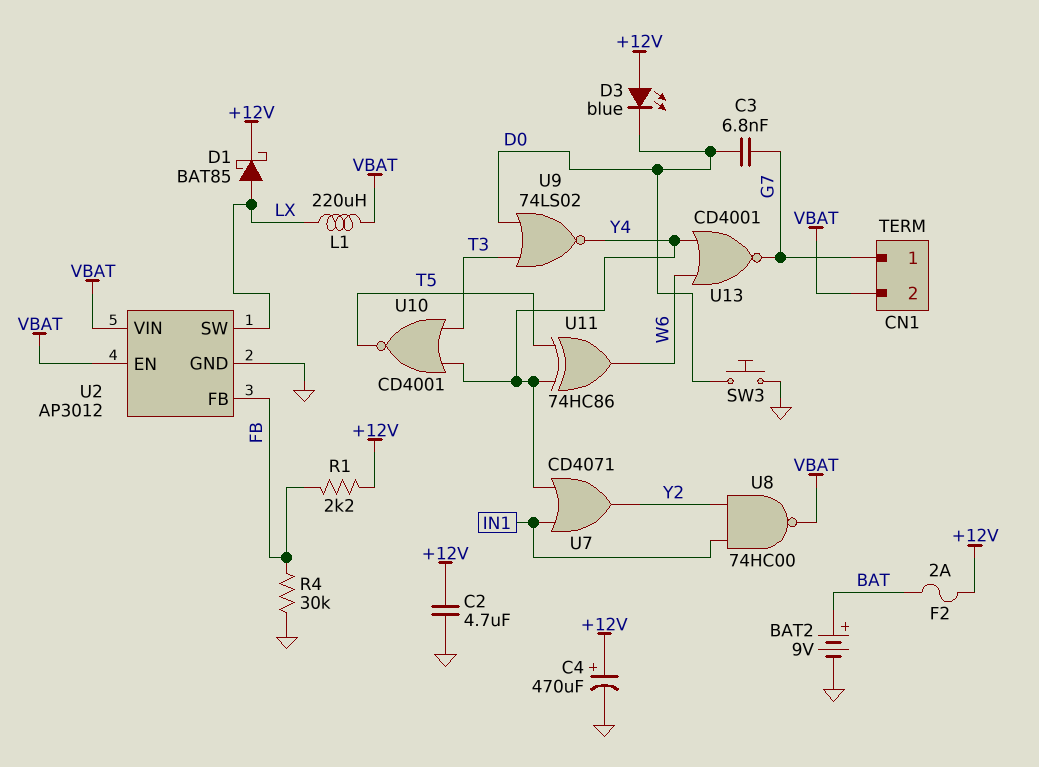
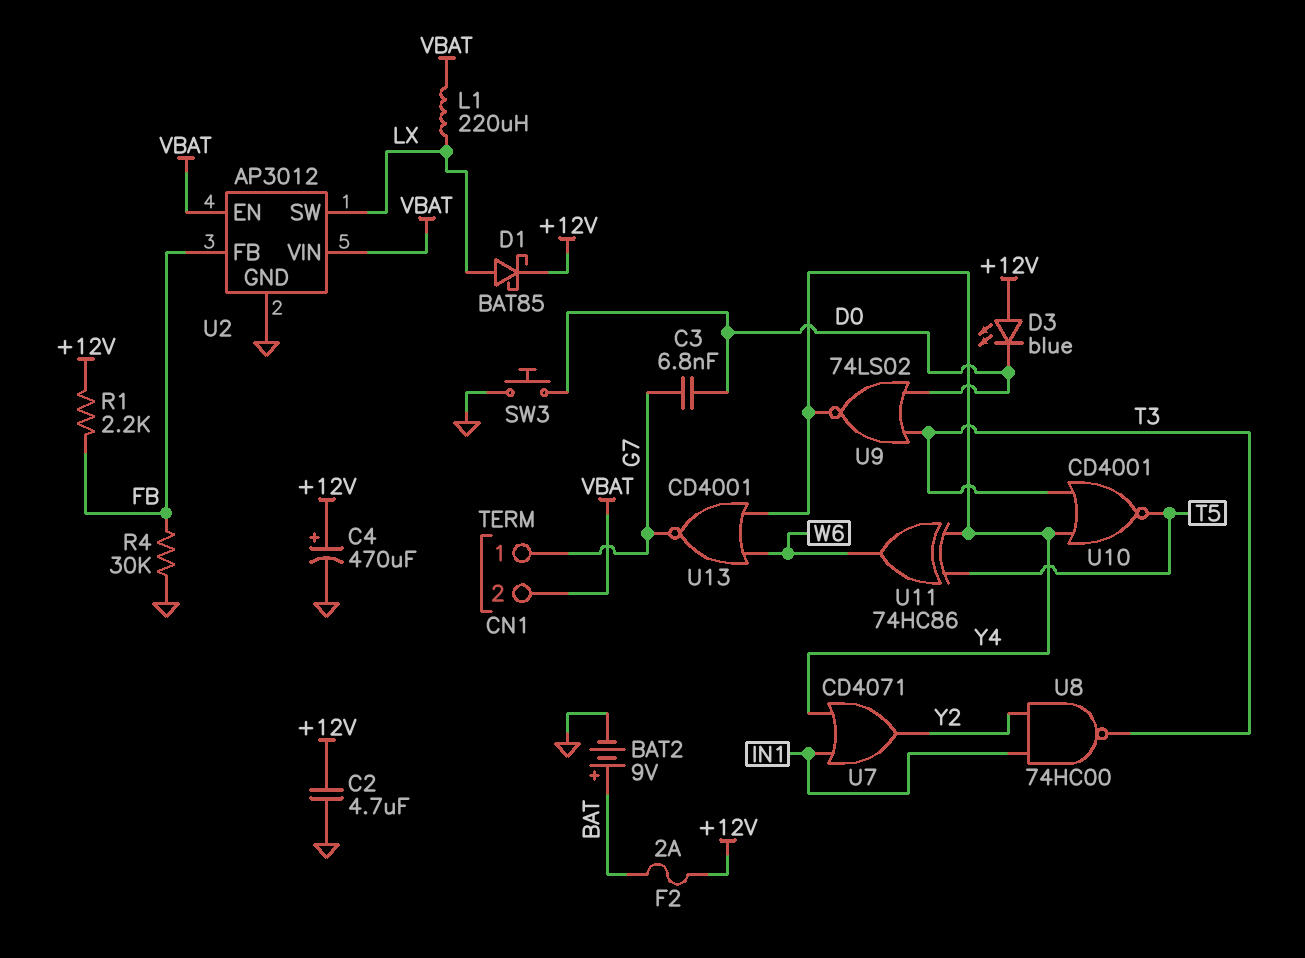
U8: NAND 74HC00 (in IN1, in Y2, out VBAT) -> NAND 74HC00 (in IN1, in Y2, out T3)

